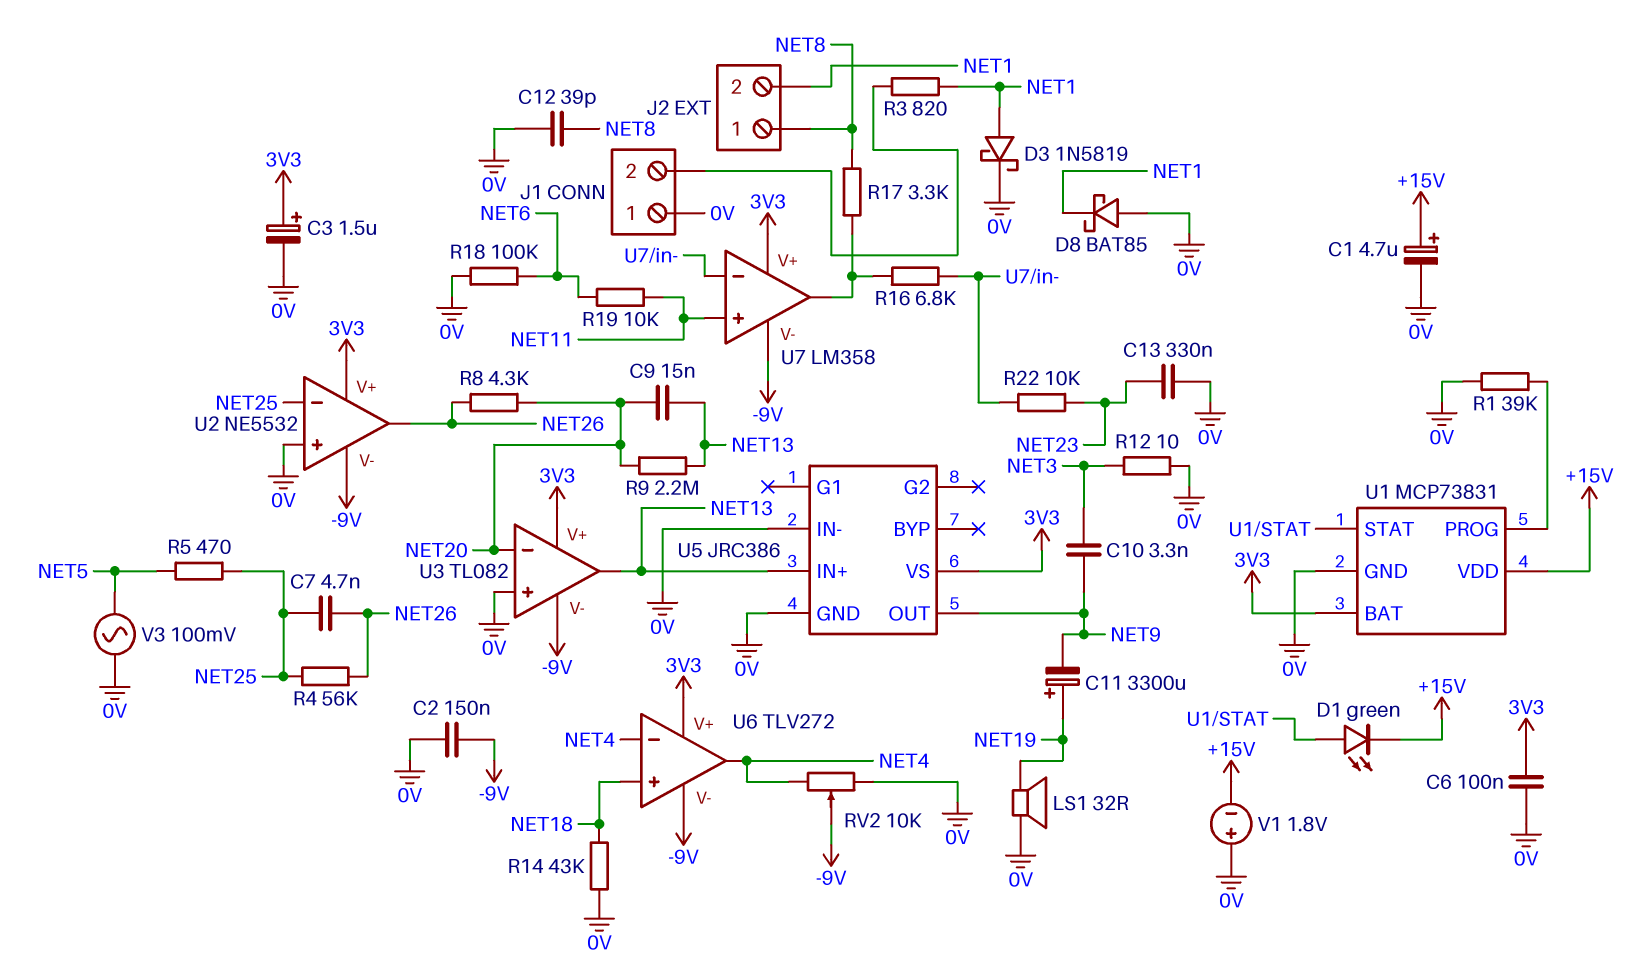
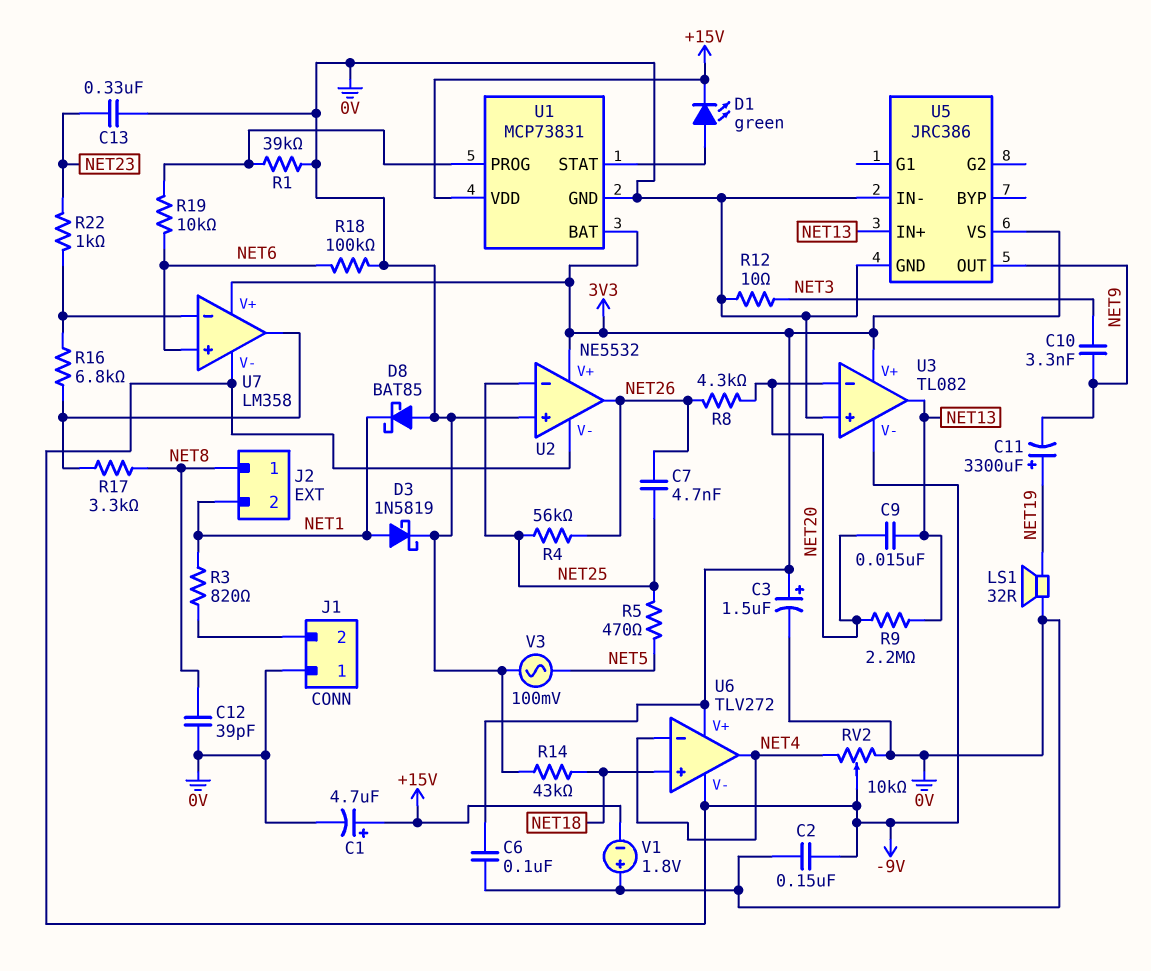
R19: 10k (NET6, NET11) -> 10k (NET6, U1/PROG)
R22: 10k (NET23, U7/in-) -> 1k (NET23, U7/in-)
U7 pin in+: NET11 -> NET6

